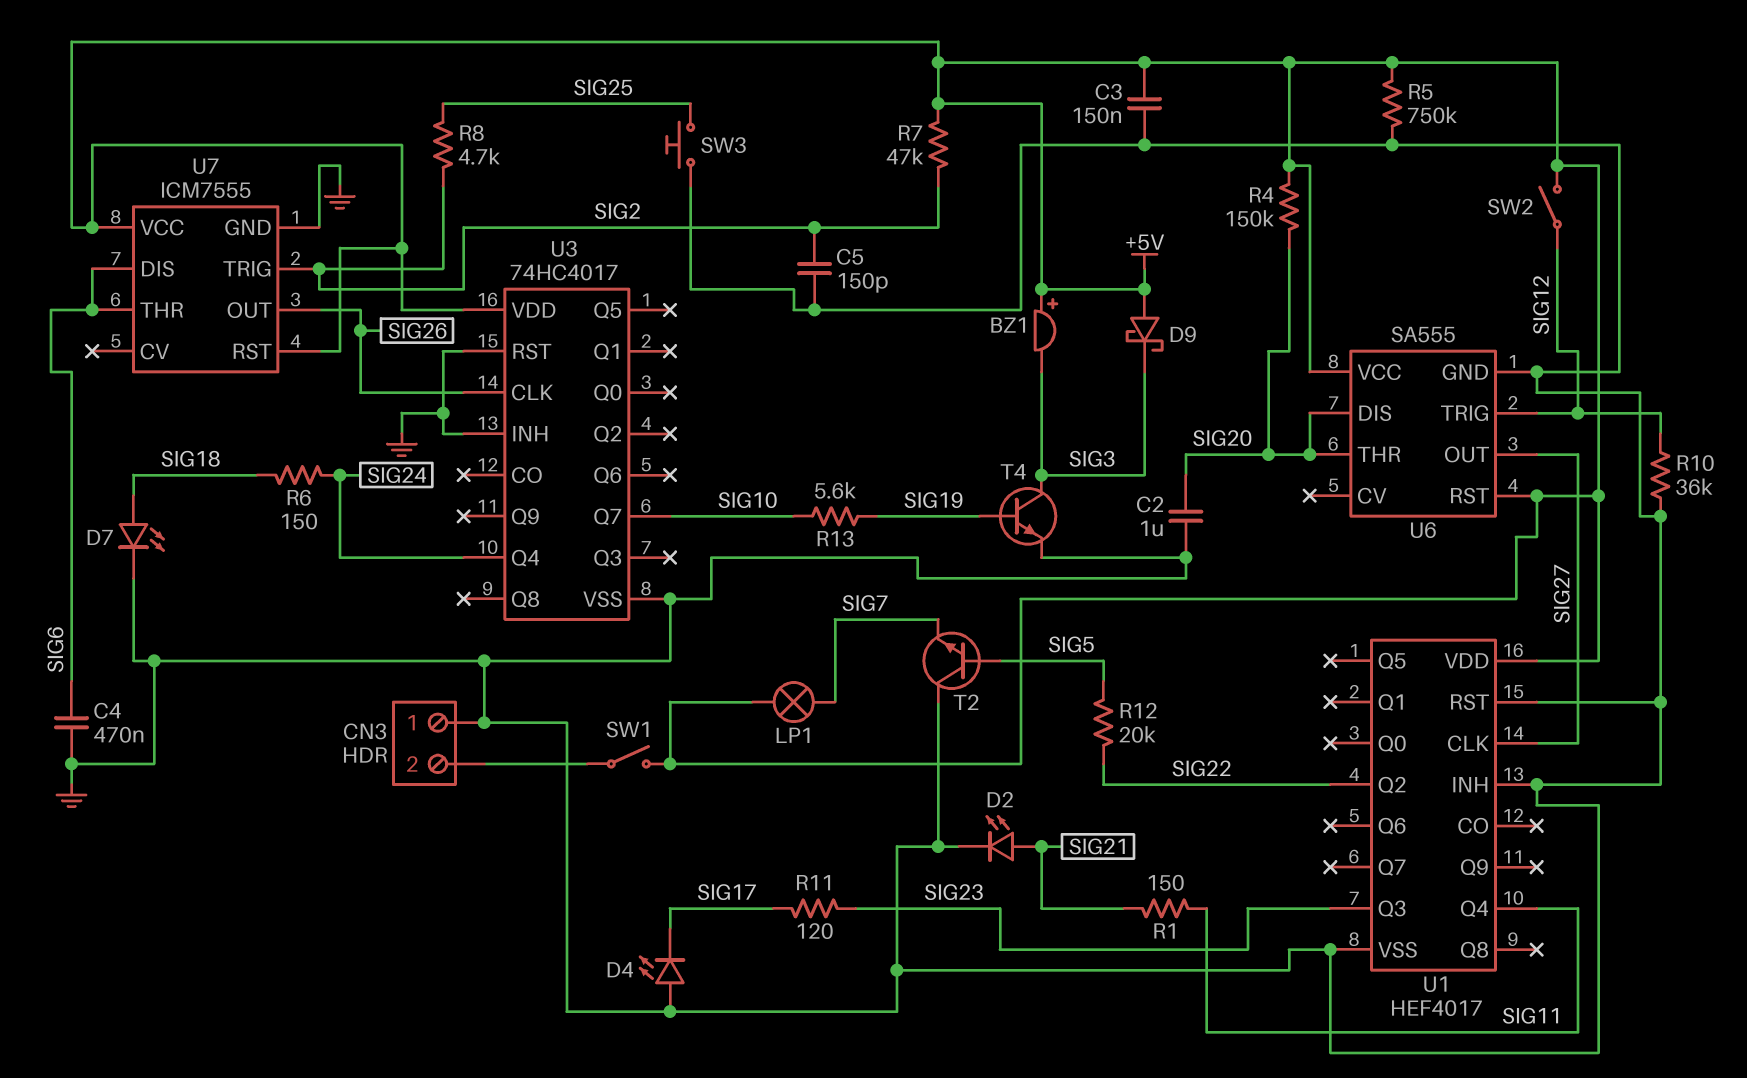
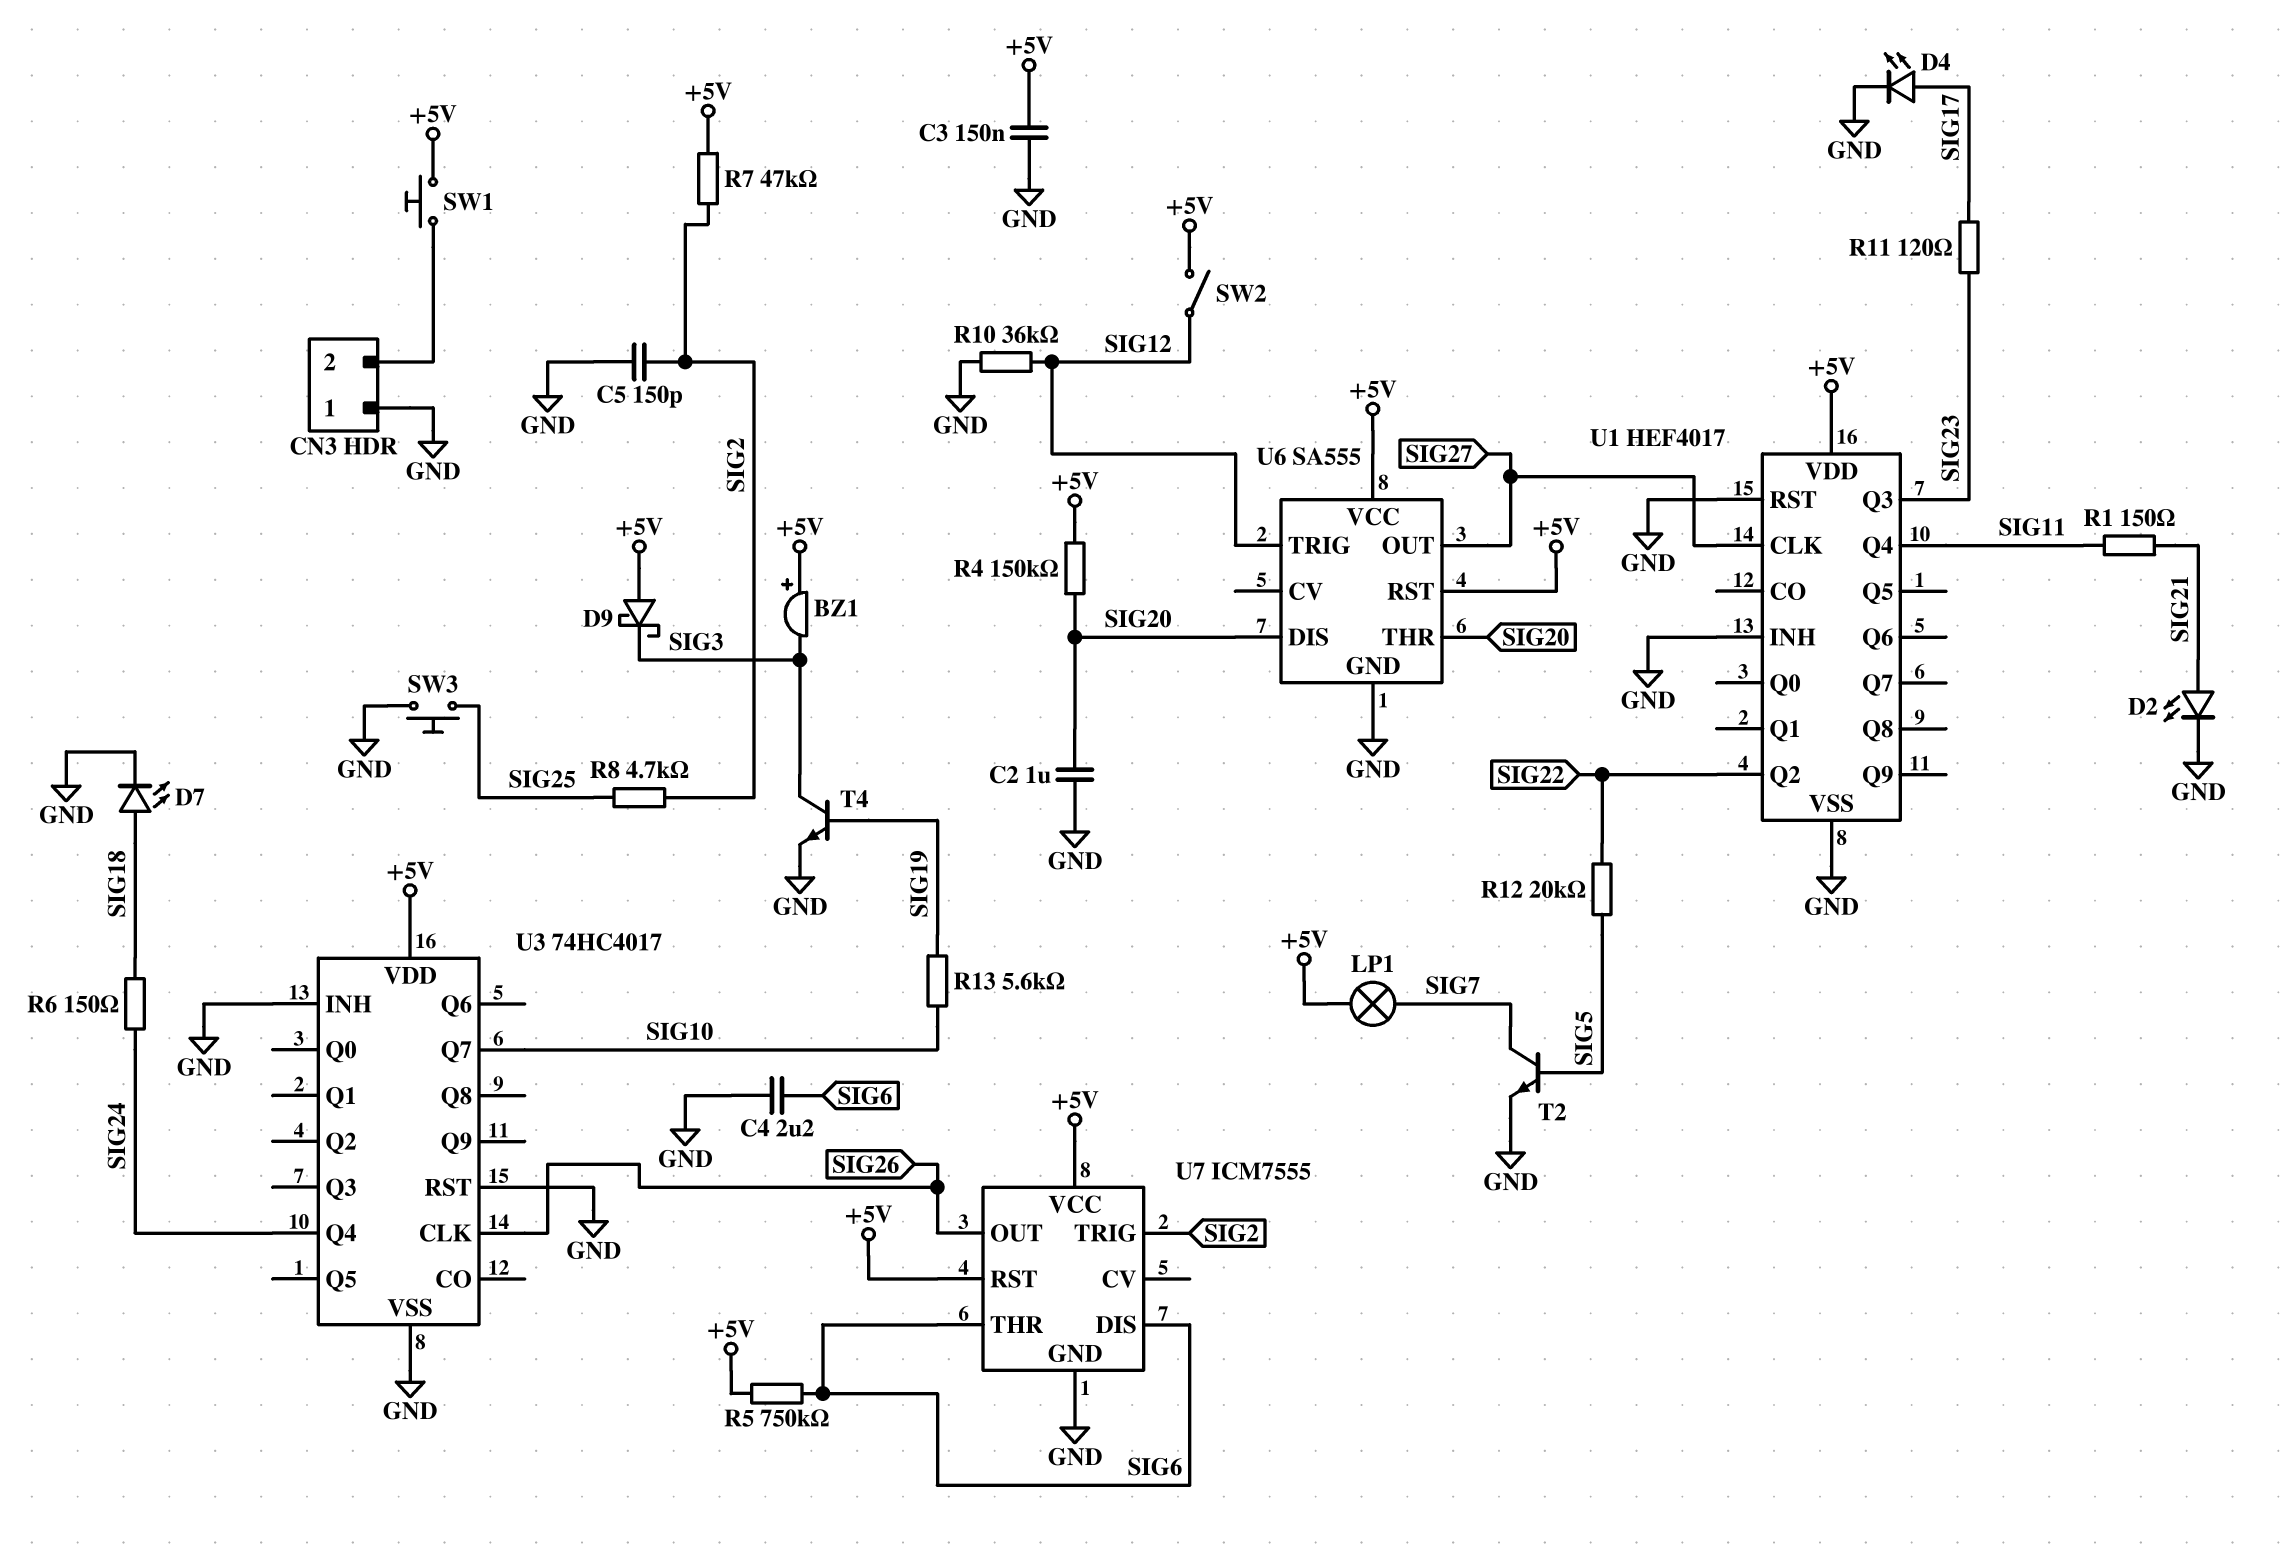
C4: 470nF (GND, SIG6) -> 2.2uF (GND, SIG6)
D4: LED (A GND, K SIG17) -> LED (A SIG17, K GND)
R5: 750k (+5V, GND) -> 750k (+5V, SIG6)
SW1: switch (+5V, CN3/2) -> button (+5V, CN3/2)
T2: NPN (B SIG5, C GND, E SIG7) -> NPN (B SIG5, C SIG7, E GND)

